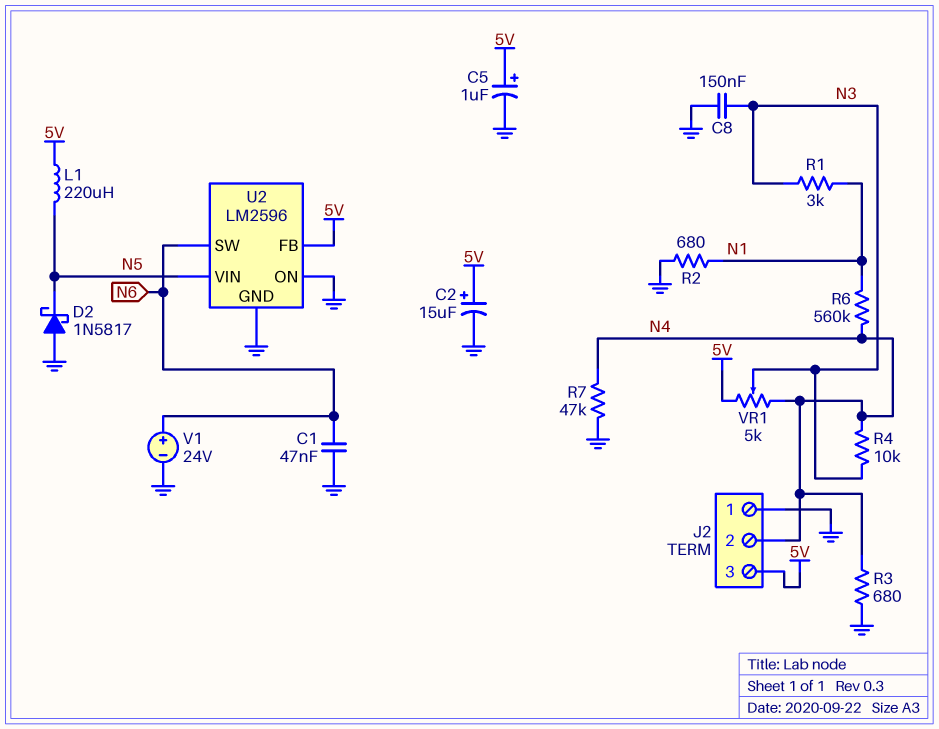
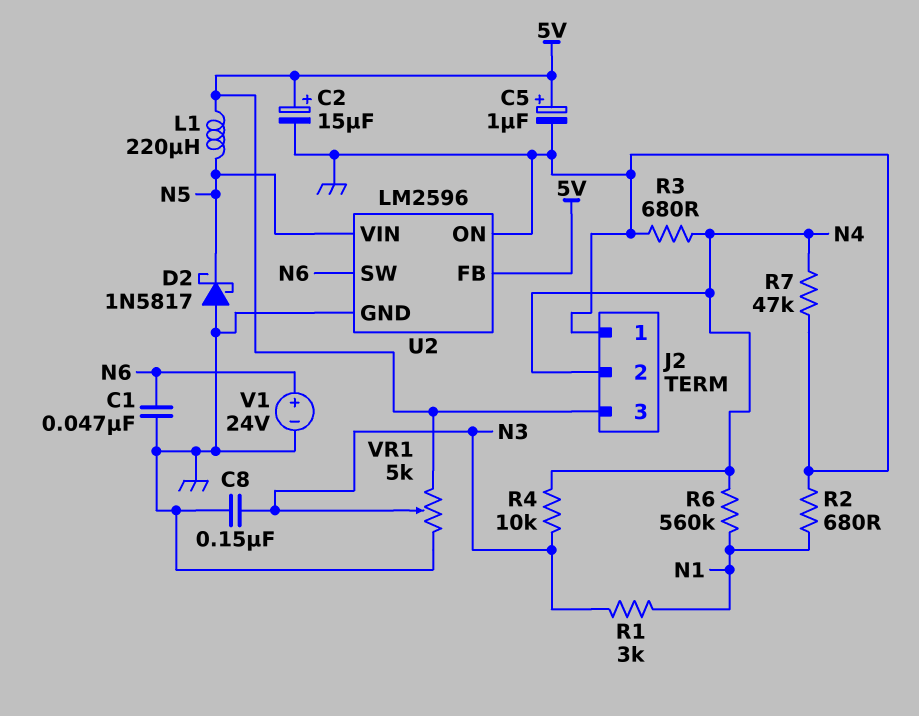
VR1: 5k (5V, N4, wiper N3) -> 5k (5V, GND, wiper N3)

